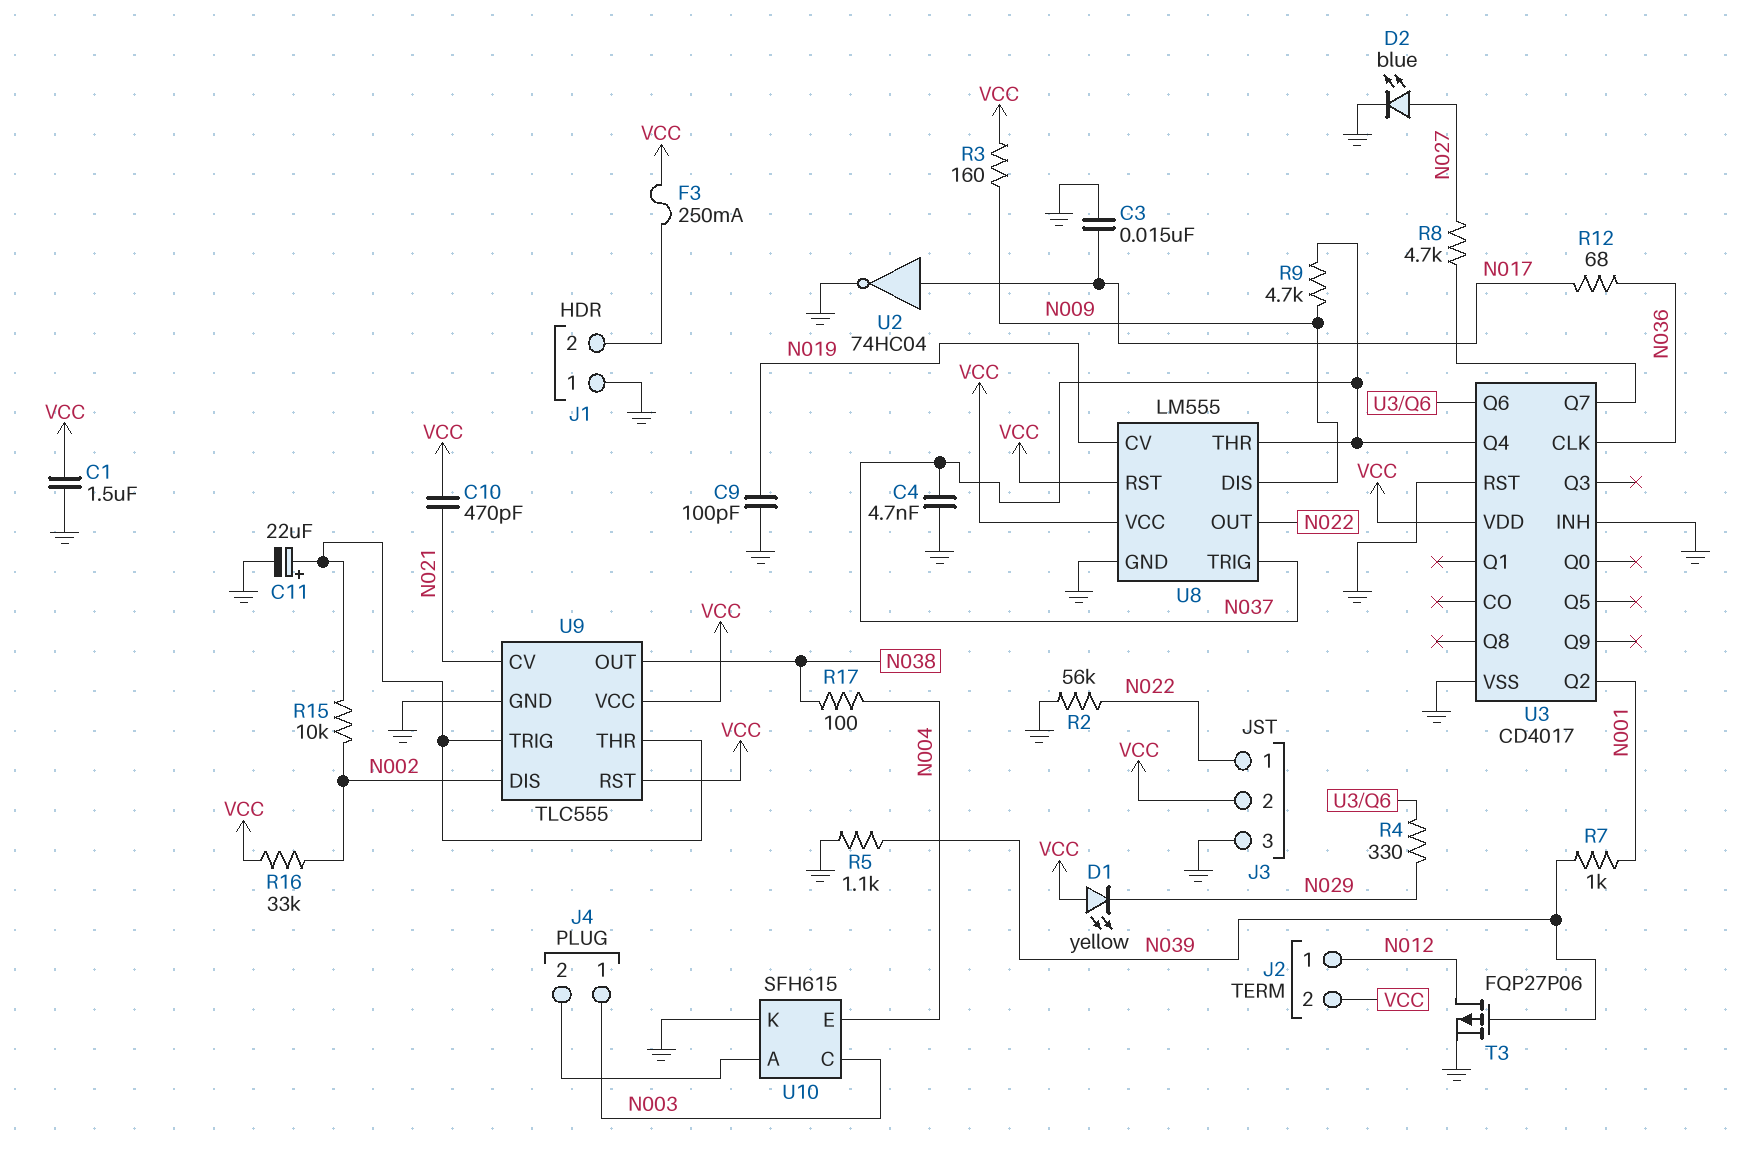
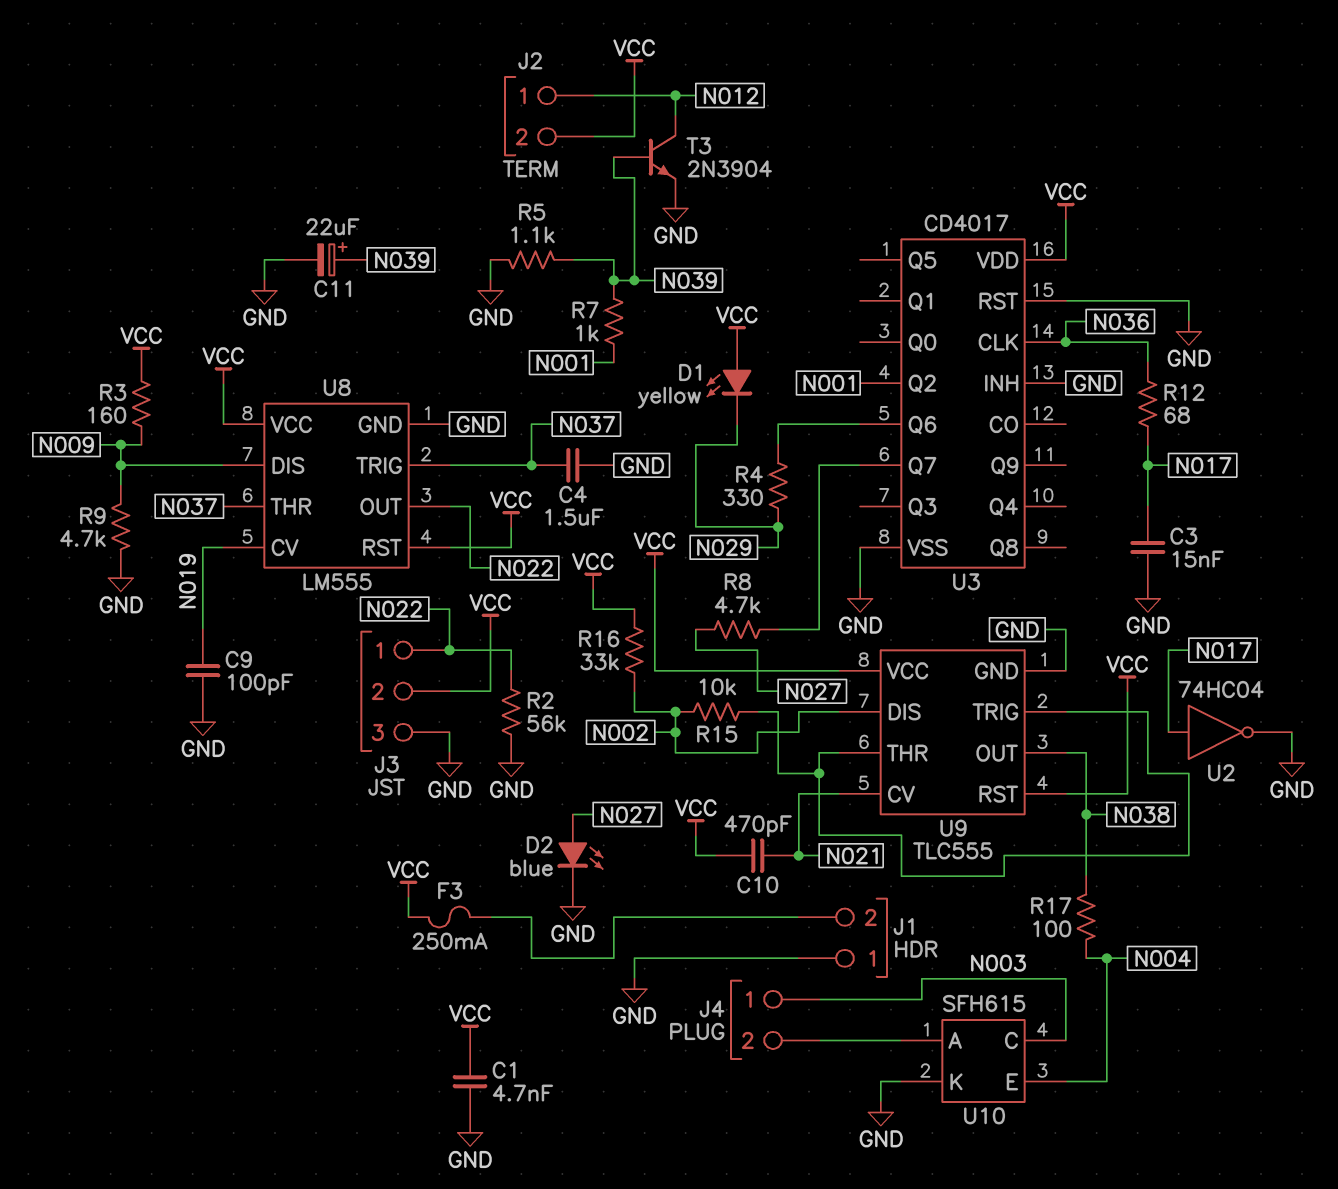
C1: 1.5uF (GND, VCC) -> 4.7nF (GND, VCC)
C4: 4.7nF (GND, N037) -> 1.5uF (GND, N037)
C11: 22uF (plus U9/THR, minus GND) -> 22uF (plus N039, minus GND)
R9: 4.7k (N009, N037) -> 4.7k (GND, N009)
T3: PMOS FQP27P06 (G N039, D N012, S GND) -> NPN 2N3904 (B N039, C N012, E GND)
U3 pin Q4: N037 -> none

